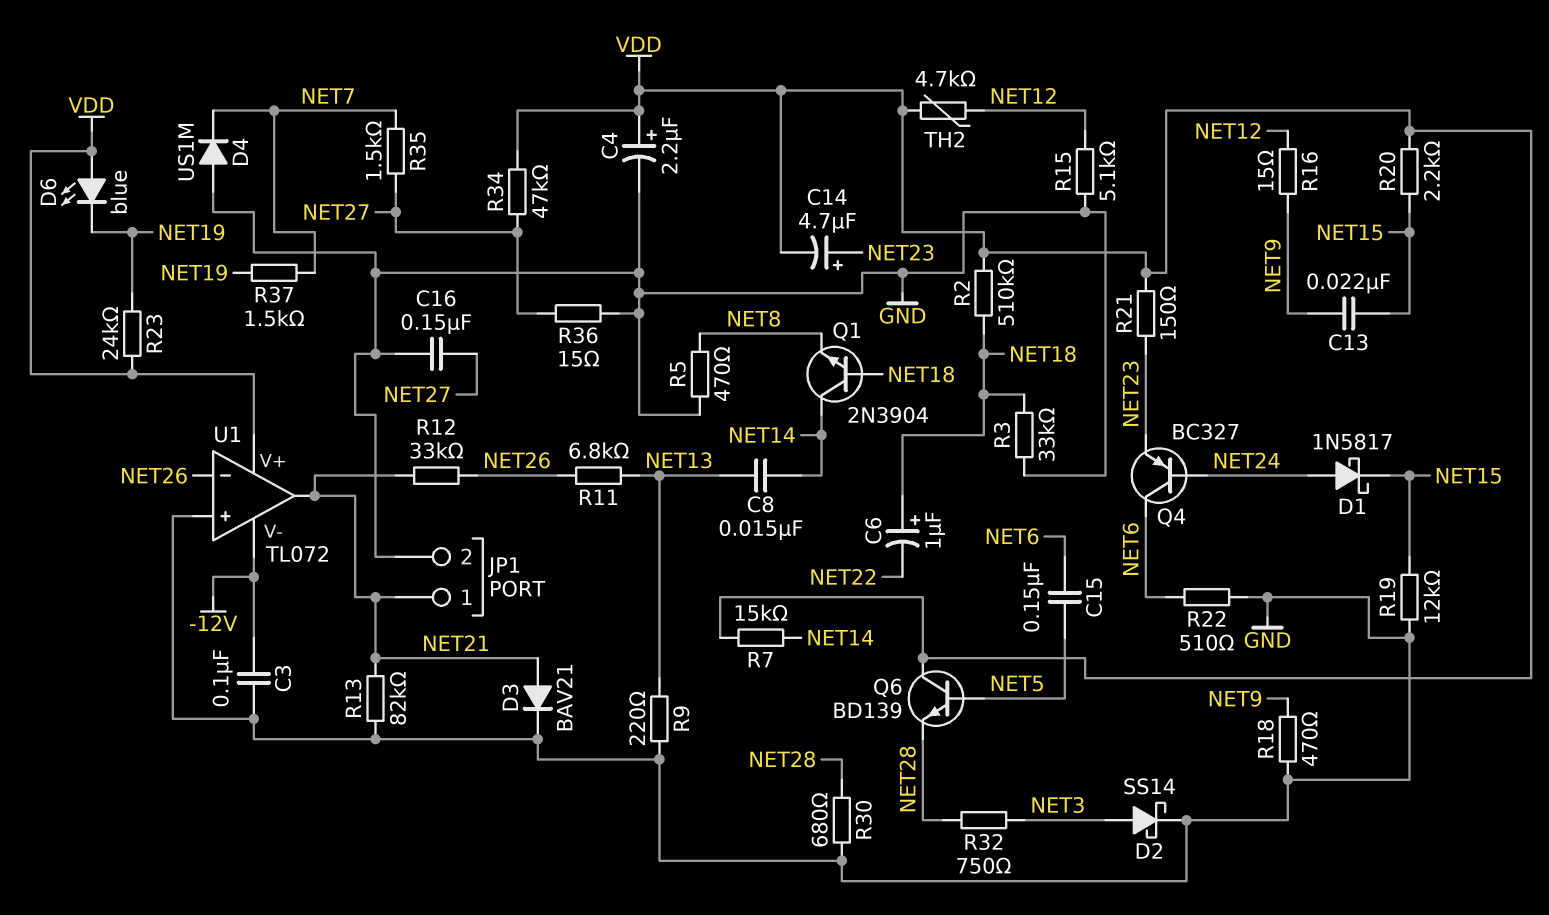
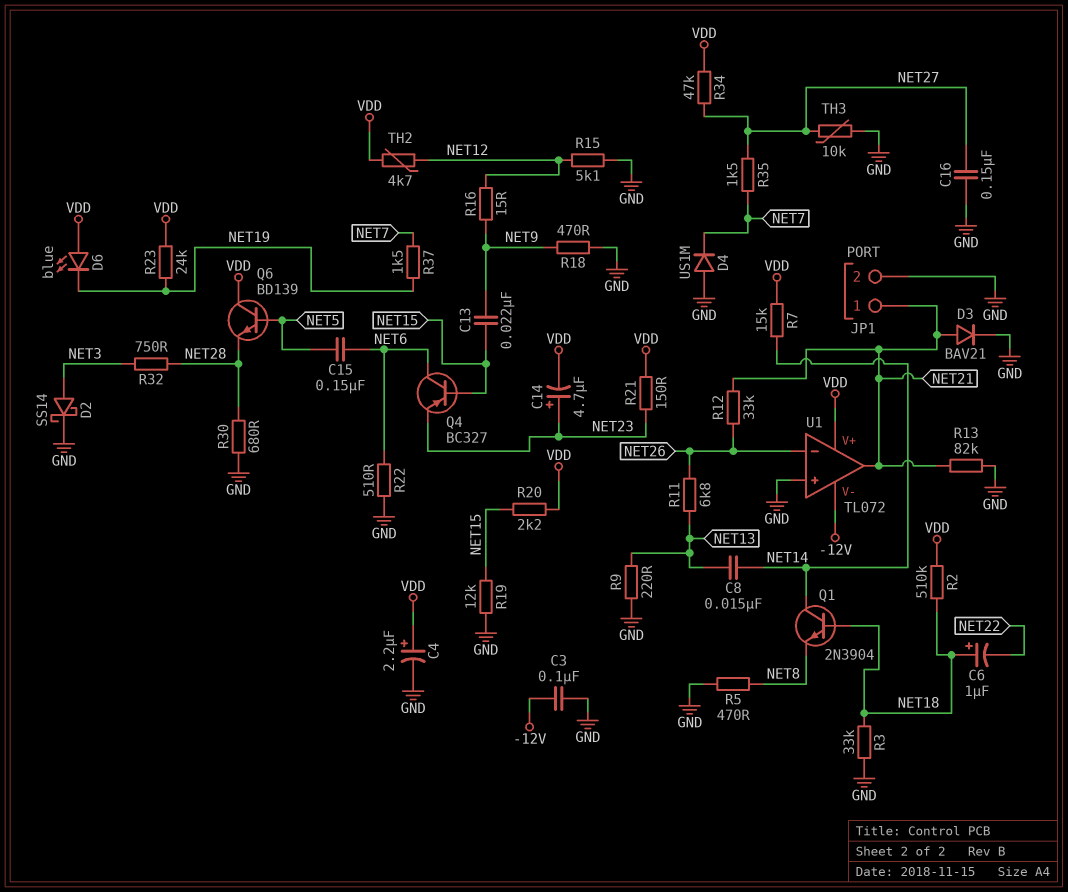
D1: schottky 1N5817 (A NET24, K NET15) -> none
Q4: PNP BC327 (B NET24, C NET6, E NET23) -> PNP BC327 (B NET15, C NET6, E NET23)
R36: 15 (GND, NET27) -> none
TH3: none -> 10k (GND, NET27)

